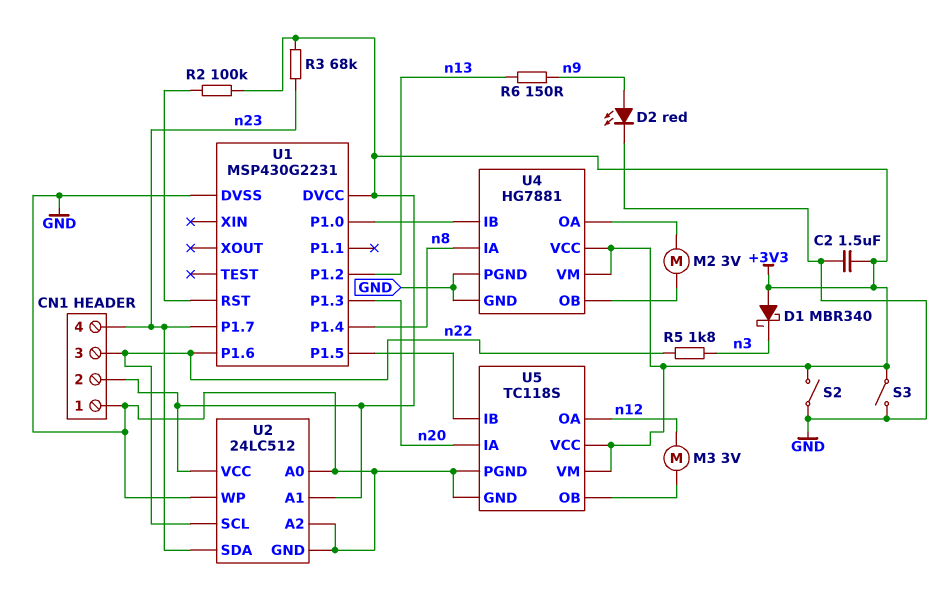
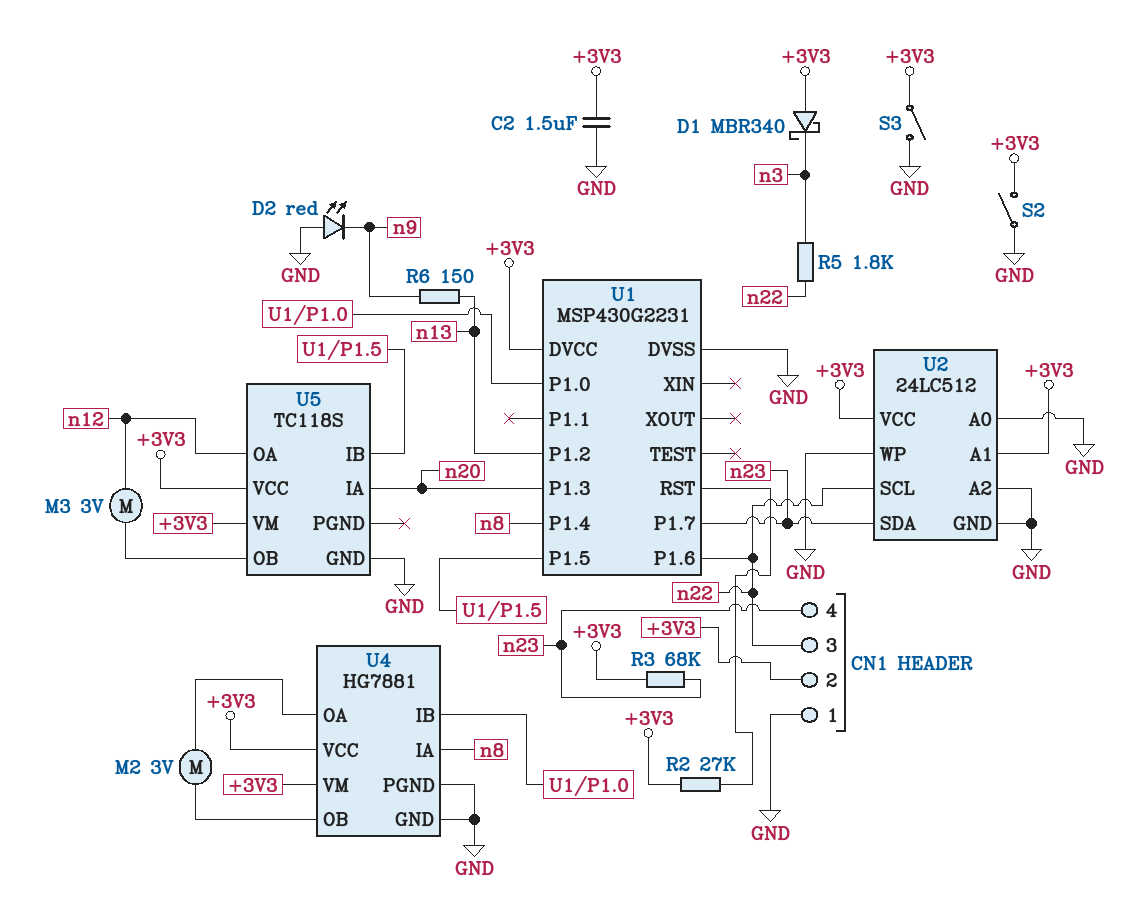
D2: LED red (A n9, K GND) -> LED red (A GND, K n9)
R2: 100k (+3V3, U1/RST) -> 27k (+3V3, U1/RST)
U5 pin PGND: GND -> none

